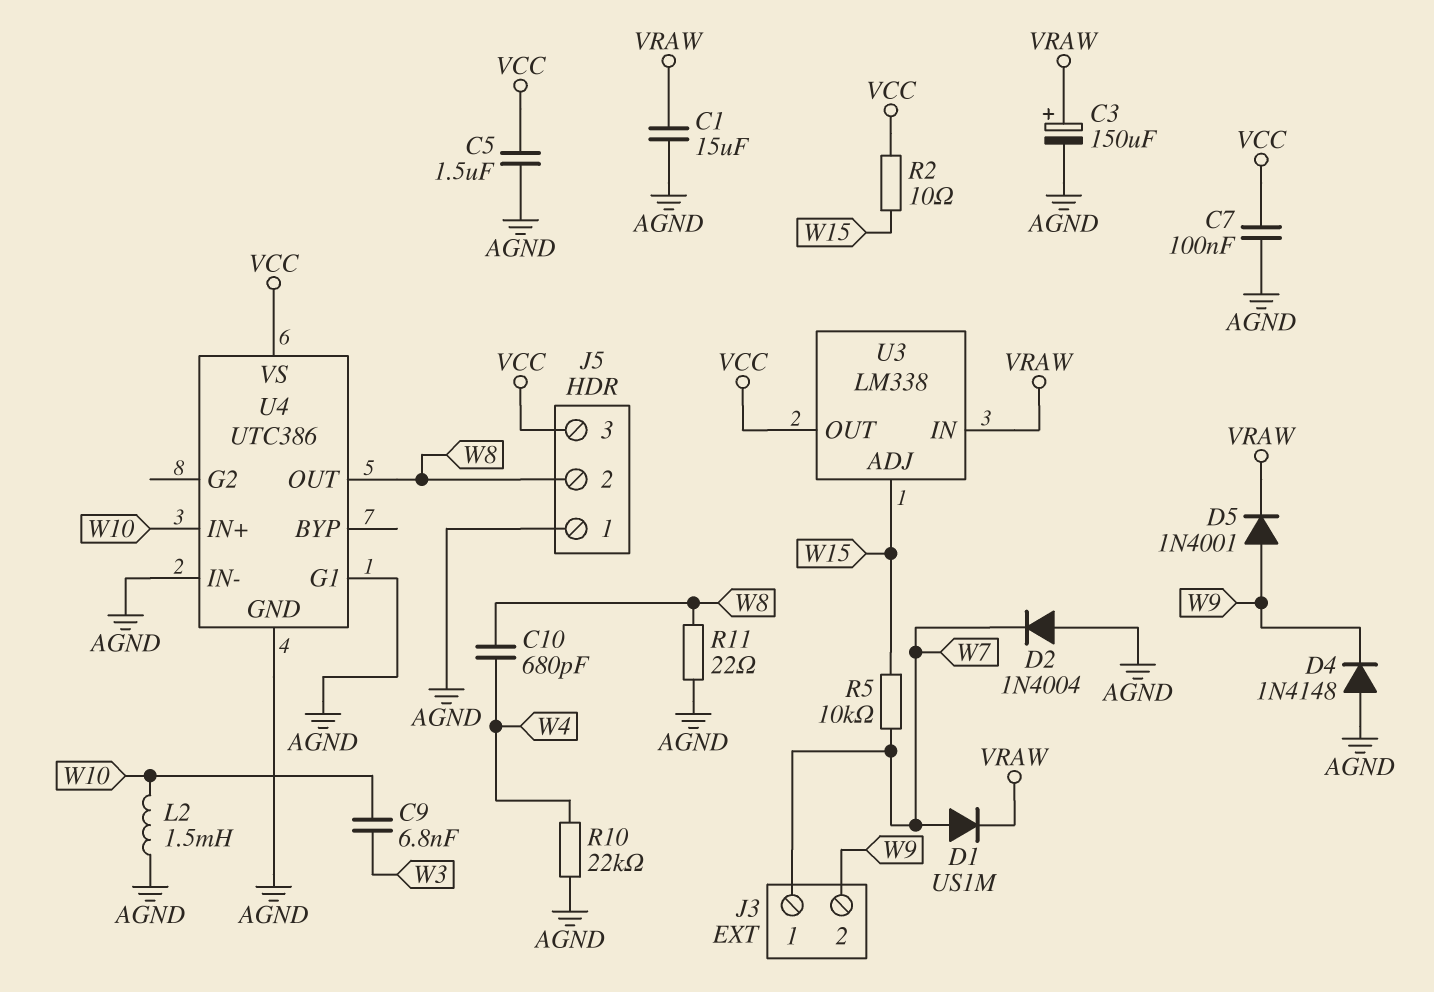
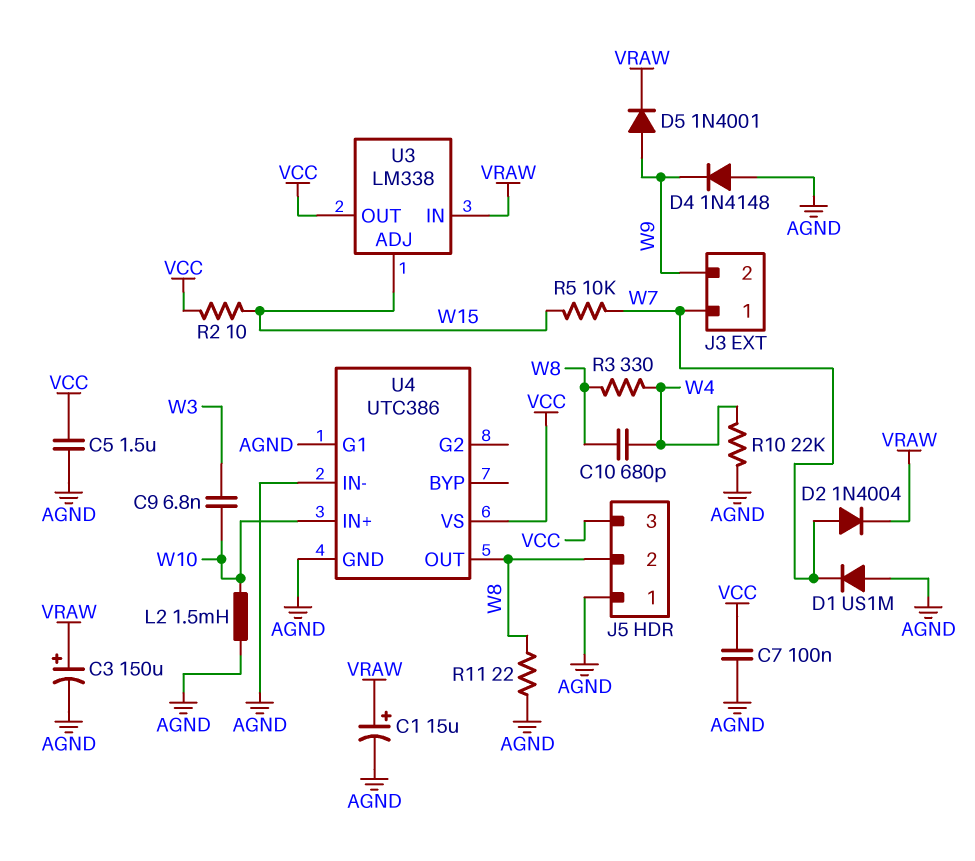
C1: 15uF (AGND, VRAW) -> 15uF (plus VRAW, minus AGND)
D1: diode US1M (A W7, K VRAW) -> diode US1M (A AGND, K W7)
D2: diode 1N4004 (A AGND, K W7) -> diode 1N4004 (A W7, K VRAW)
R3: none -> 330 (W4, W8)

